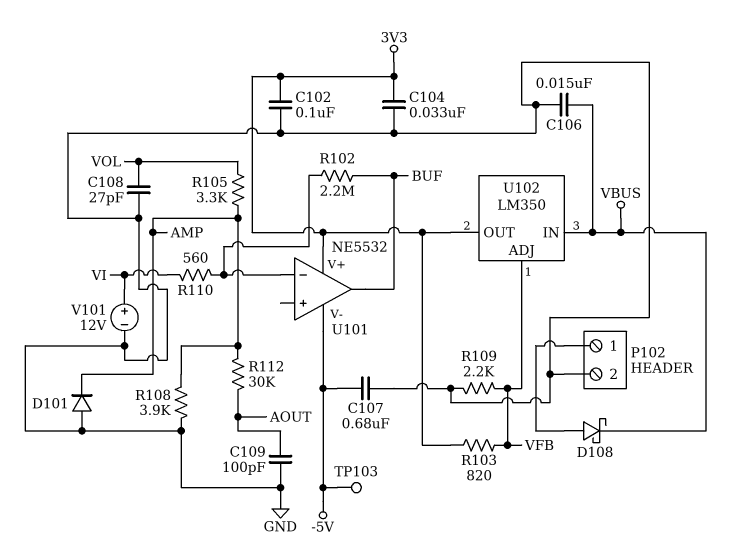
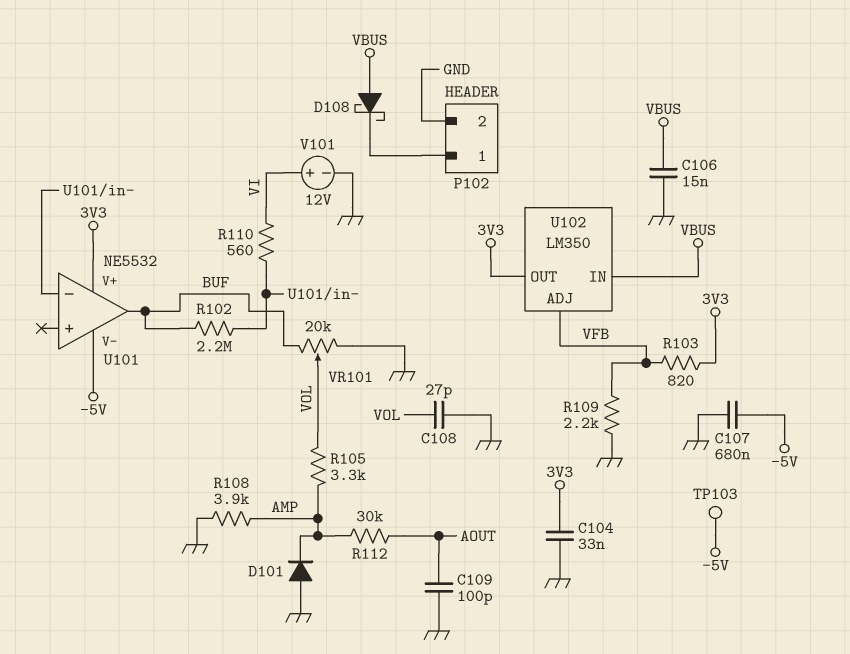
C102: 100nF (3V3, GND) -> none
D108: schottky (A P102/1, K VBUS) -> schottky (A VBUS, K P102/1)
VR101: none -> 20k (BUF, GND, wiper VOL)

